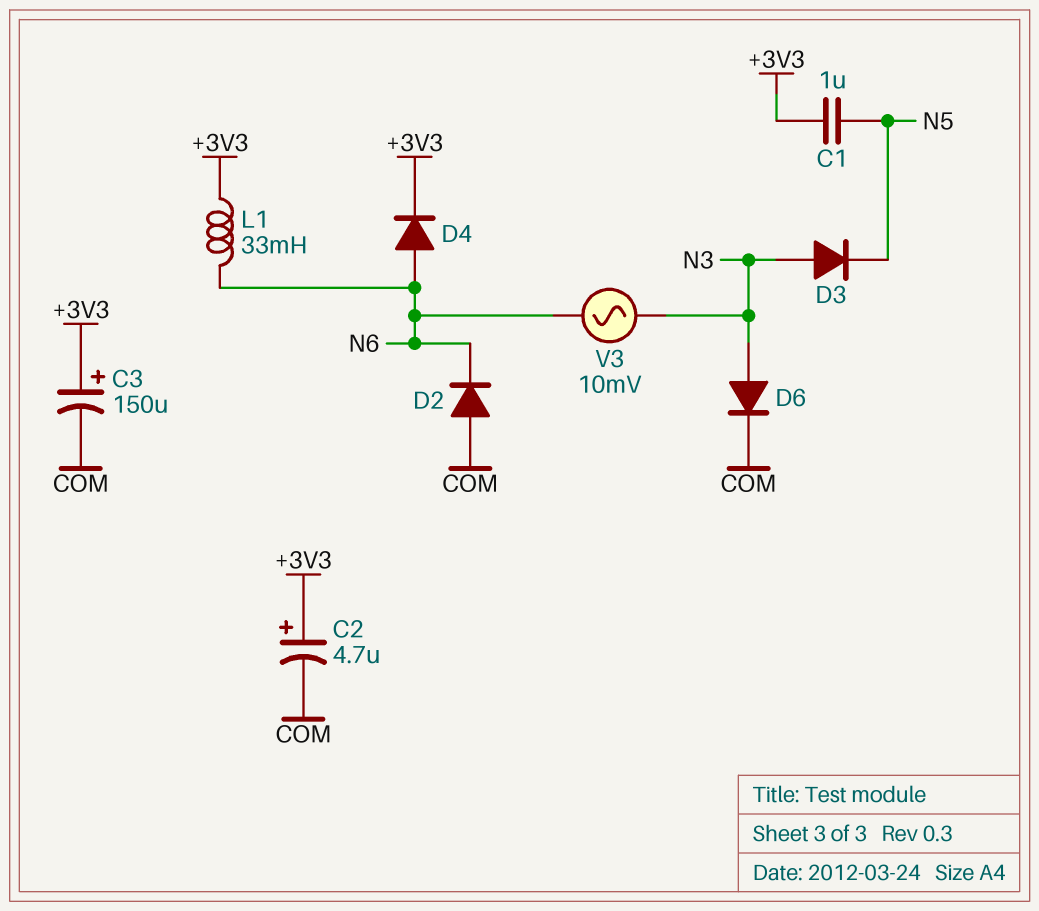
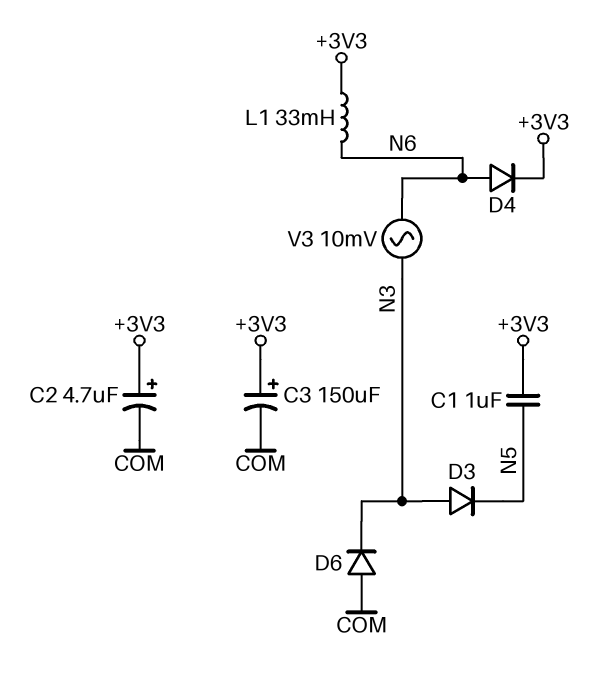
D2: diode (A COM, K N6) -> none
D6: diode (A N3, K COM) -> diode (A COM, K N3)

